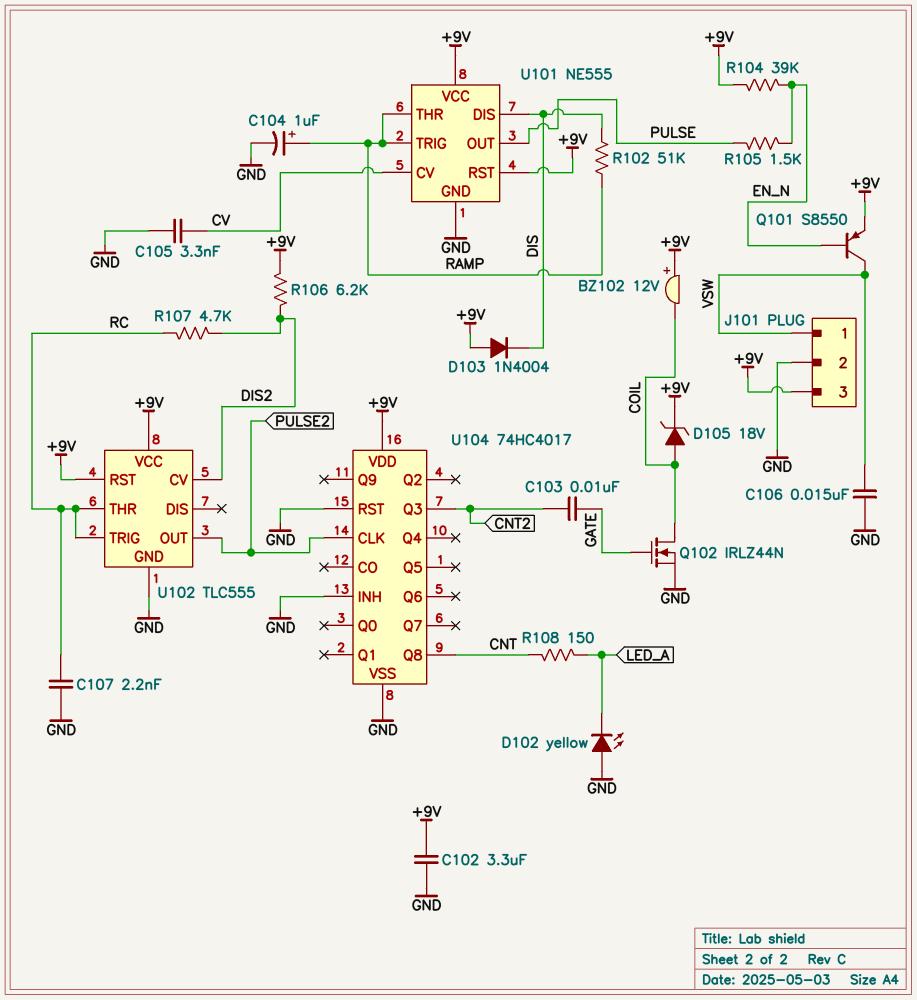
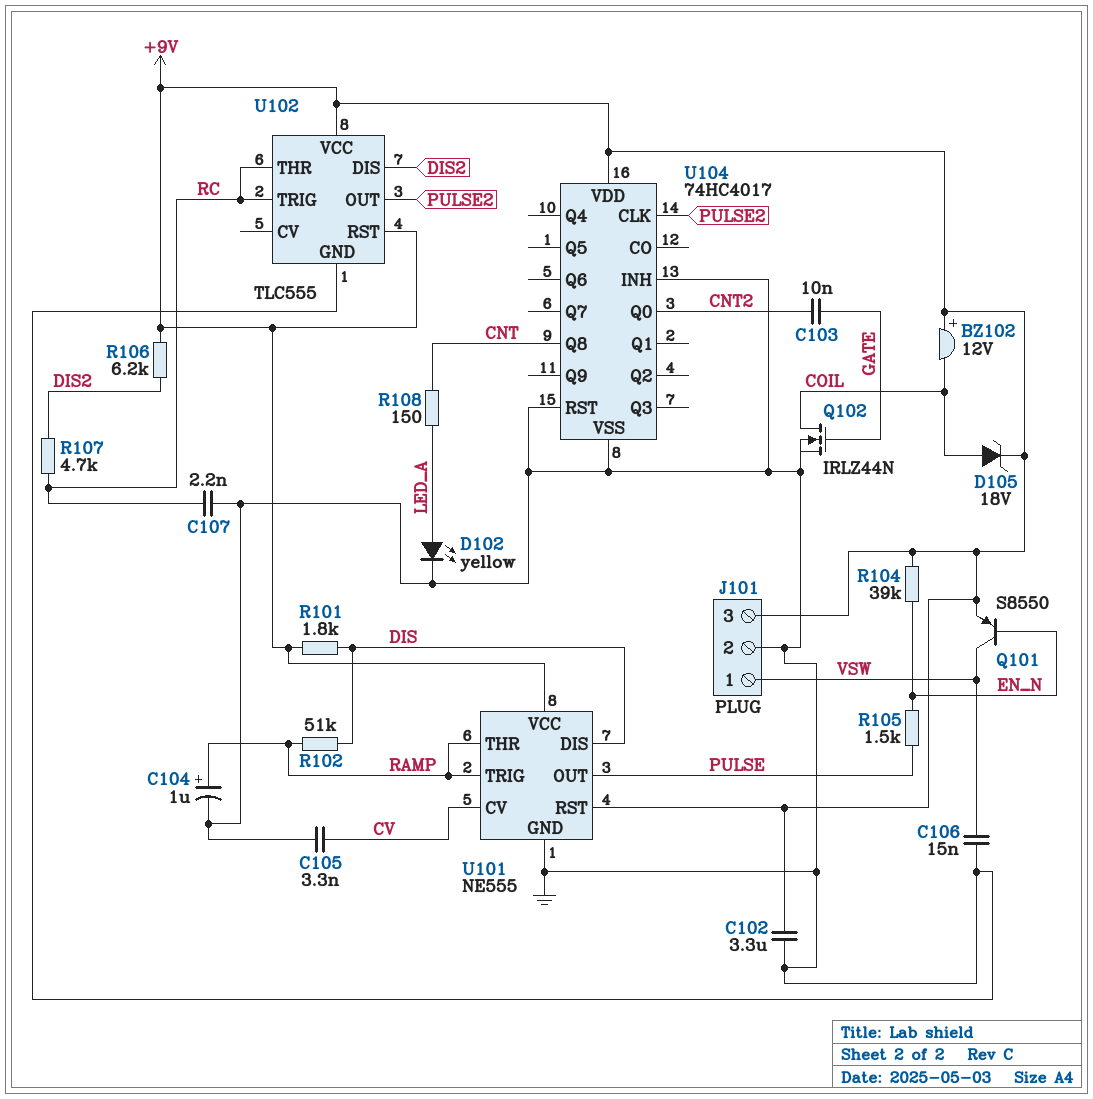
D102: LED yellow (A GND, K LED_A) -> LED yellow (A LED_A, K GND)
D103: diode 1N4004 (A +9V, K DIS) -> none
R101: none -> 1.8k (+9V, DIS)
U102 pin CV: DIS2 -> none
U102 pin DIS: none -> DIS2
U104 pin Q0: none -> CNT2
U104 pin Q3: CNT2 -> none

